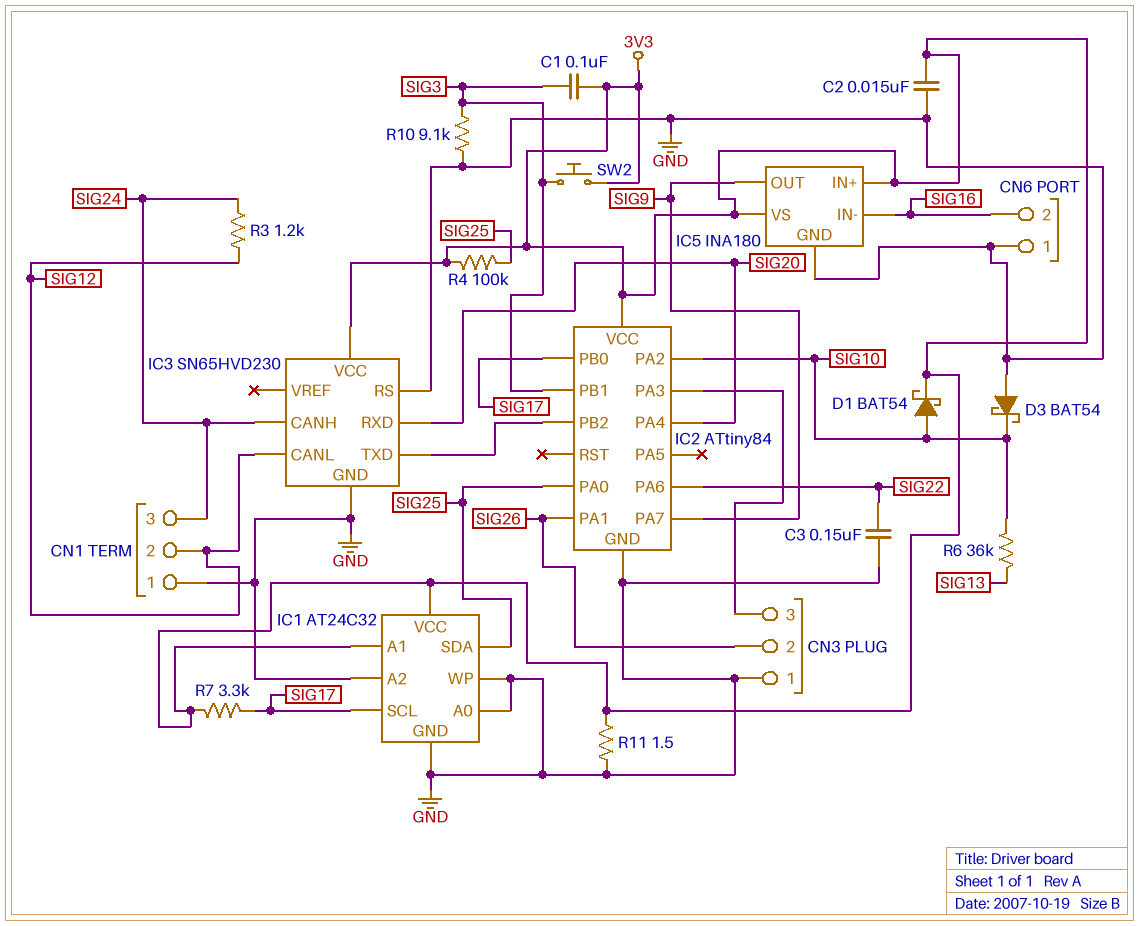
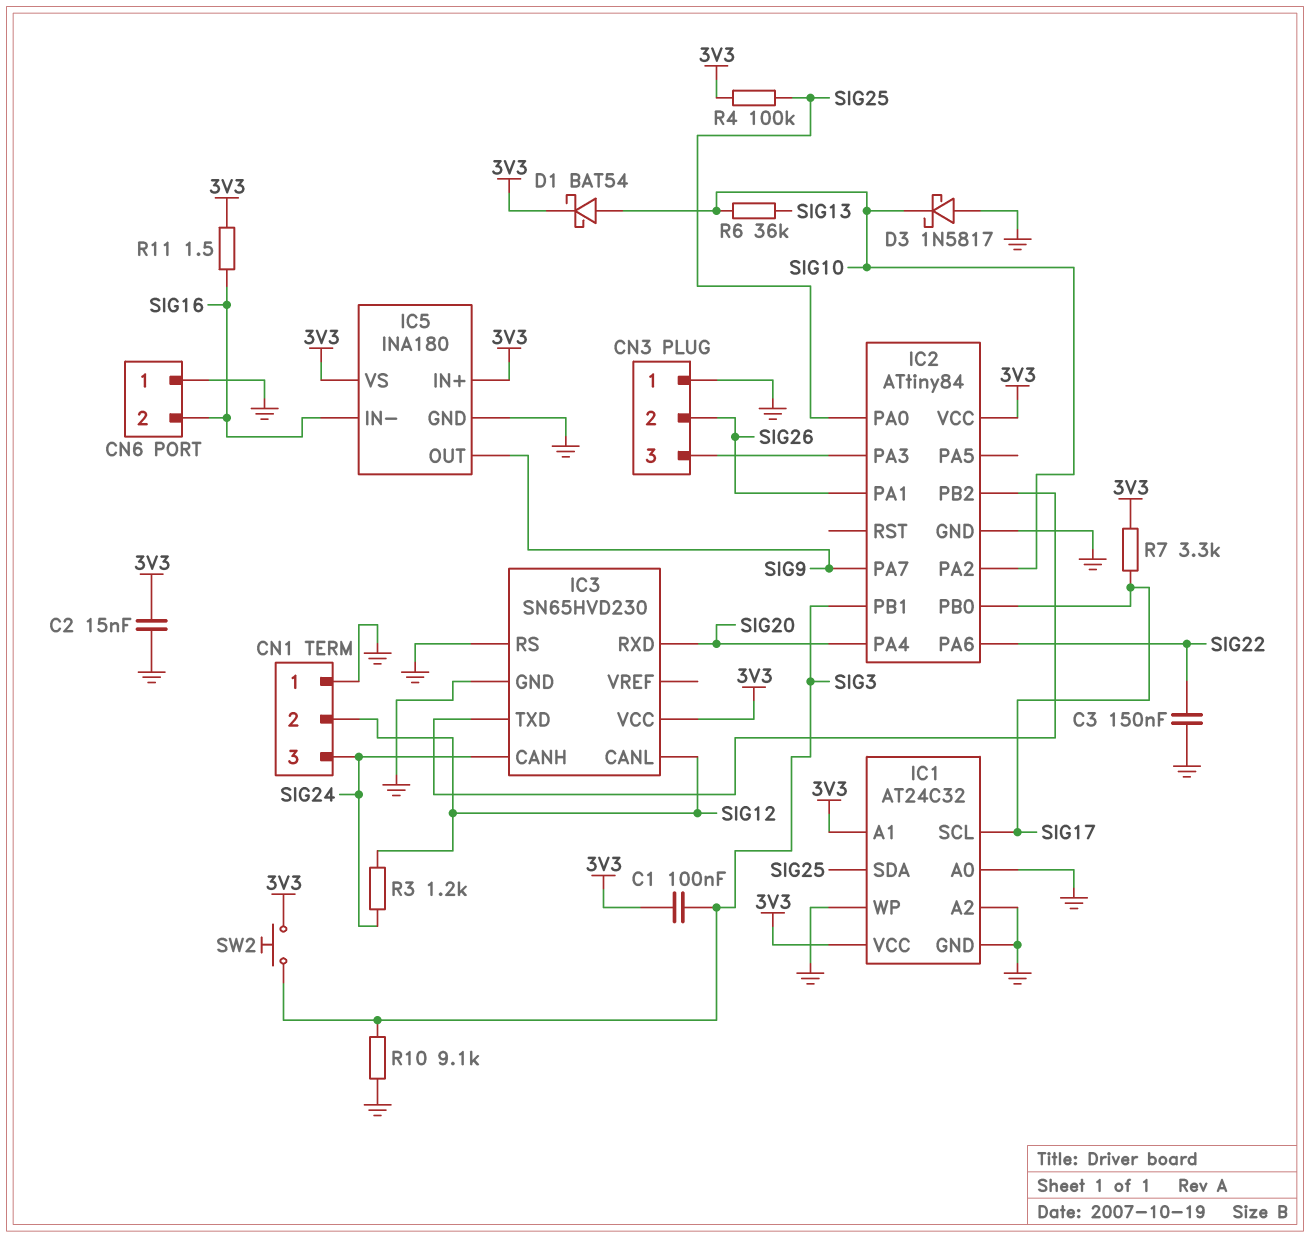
D3: schottky BAT54 (A GND, K SIG10) -> schottky 1N5817 (A GND, K SIG10)
R11: 1.5 (3V3, GND) -> 1.5 (3V3, SIG16)

